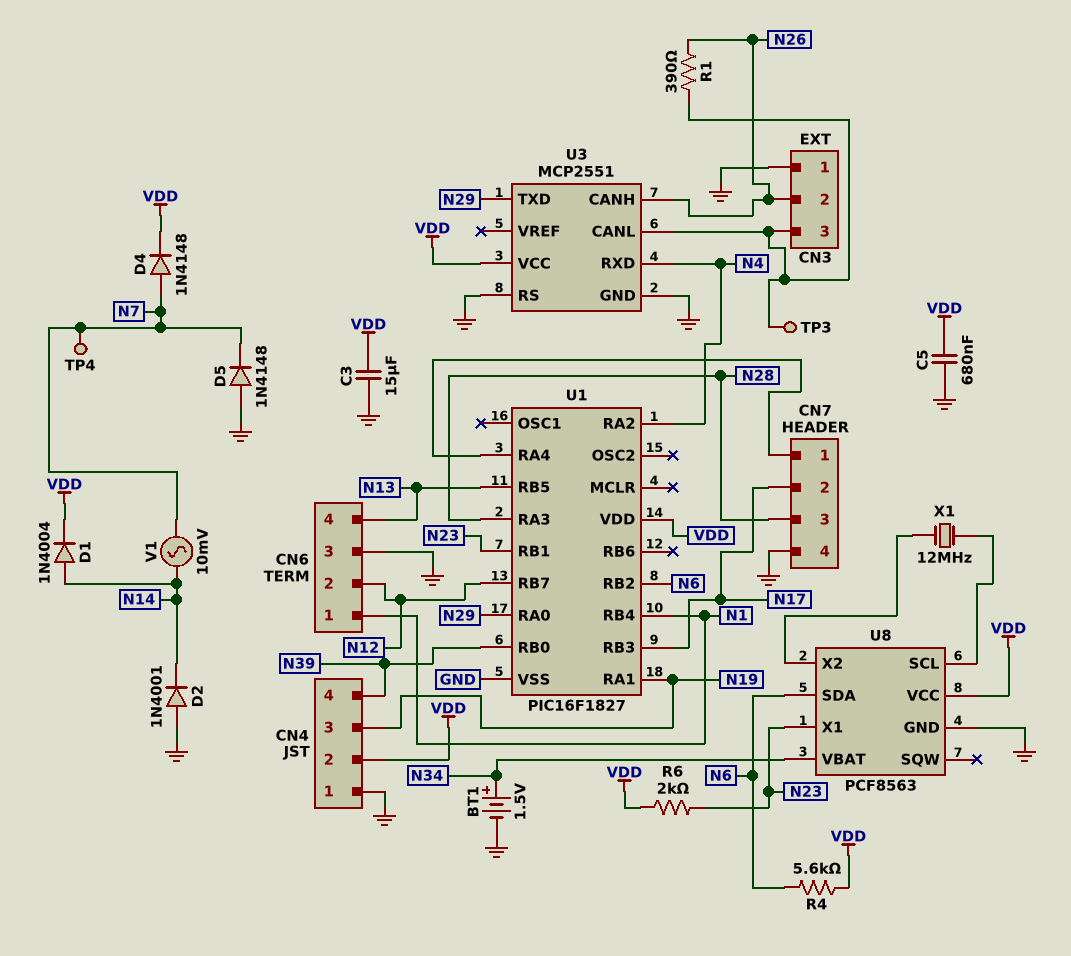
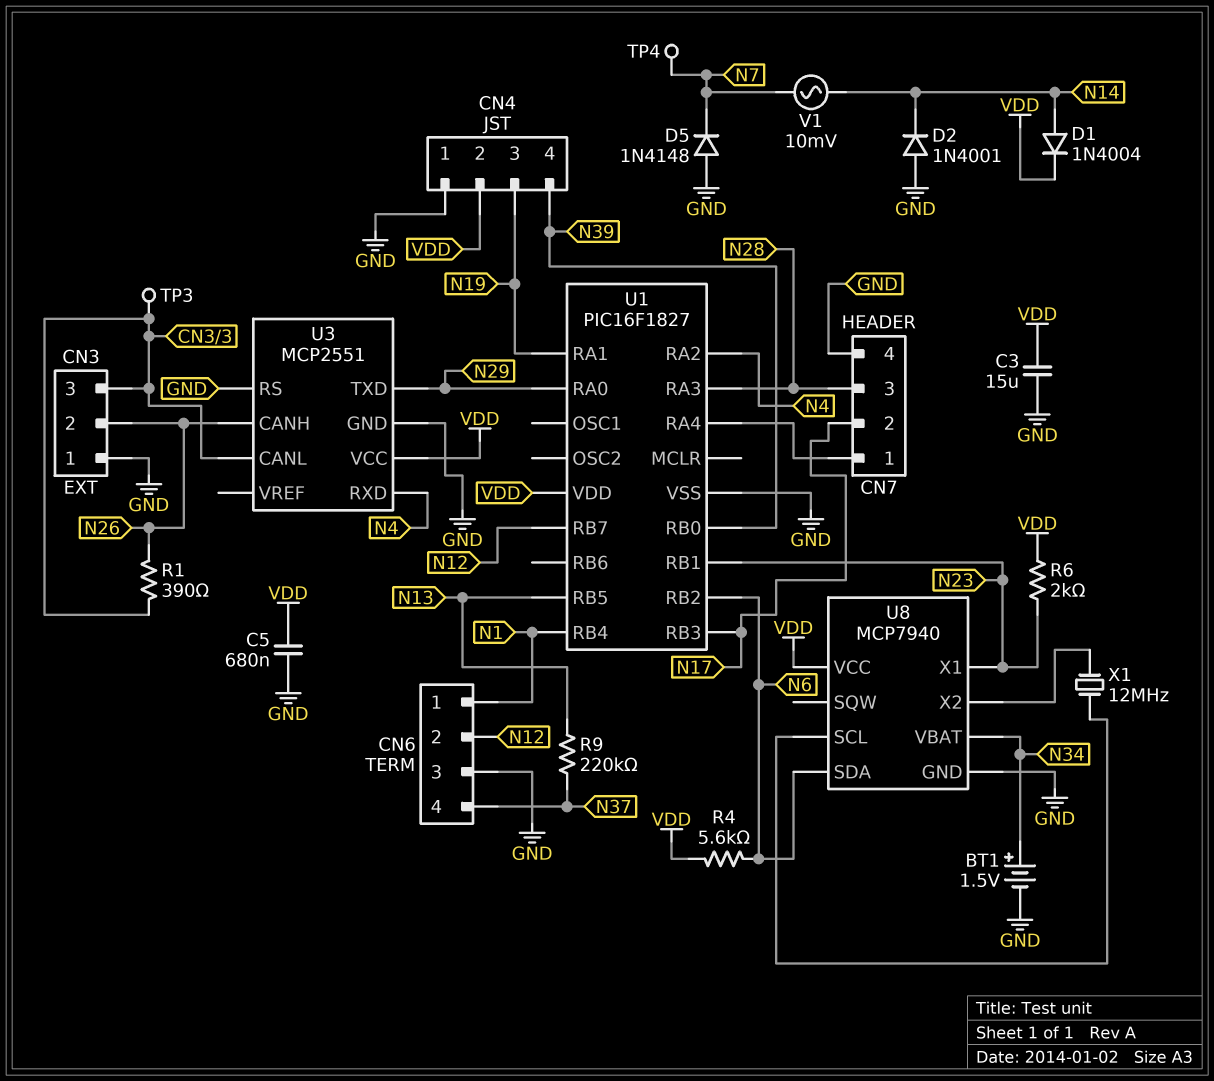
CN6 pin 4: N13 -> N37
D4: diode 1N4148 (A N7, K VDD) -> none
R9: none -> 220k (N13, N37)
U8: PCF8563 -> MCP7940

